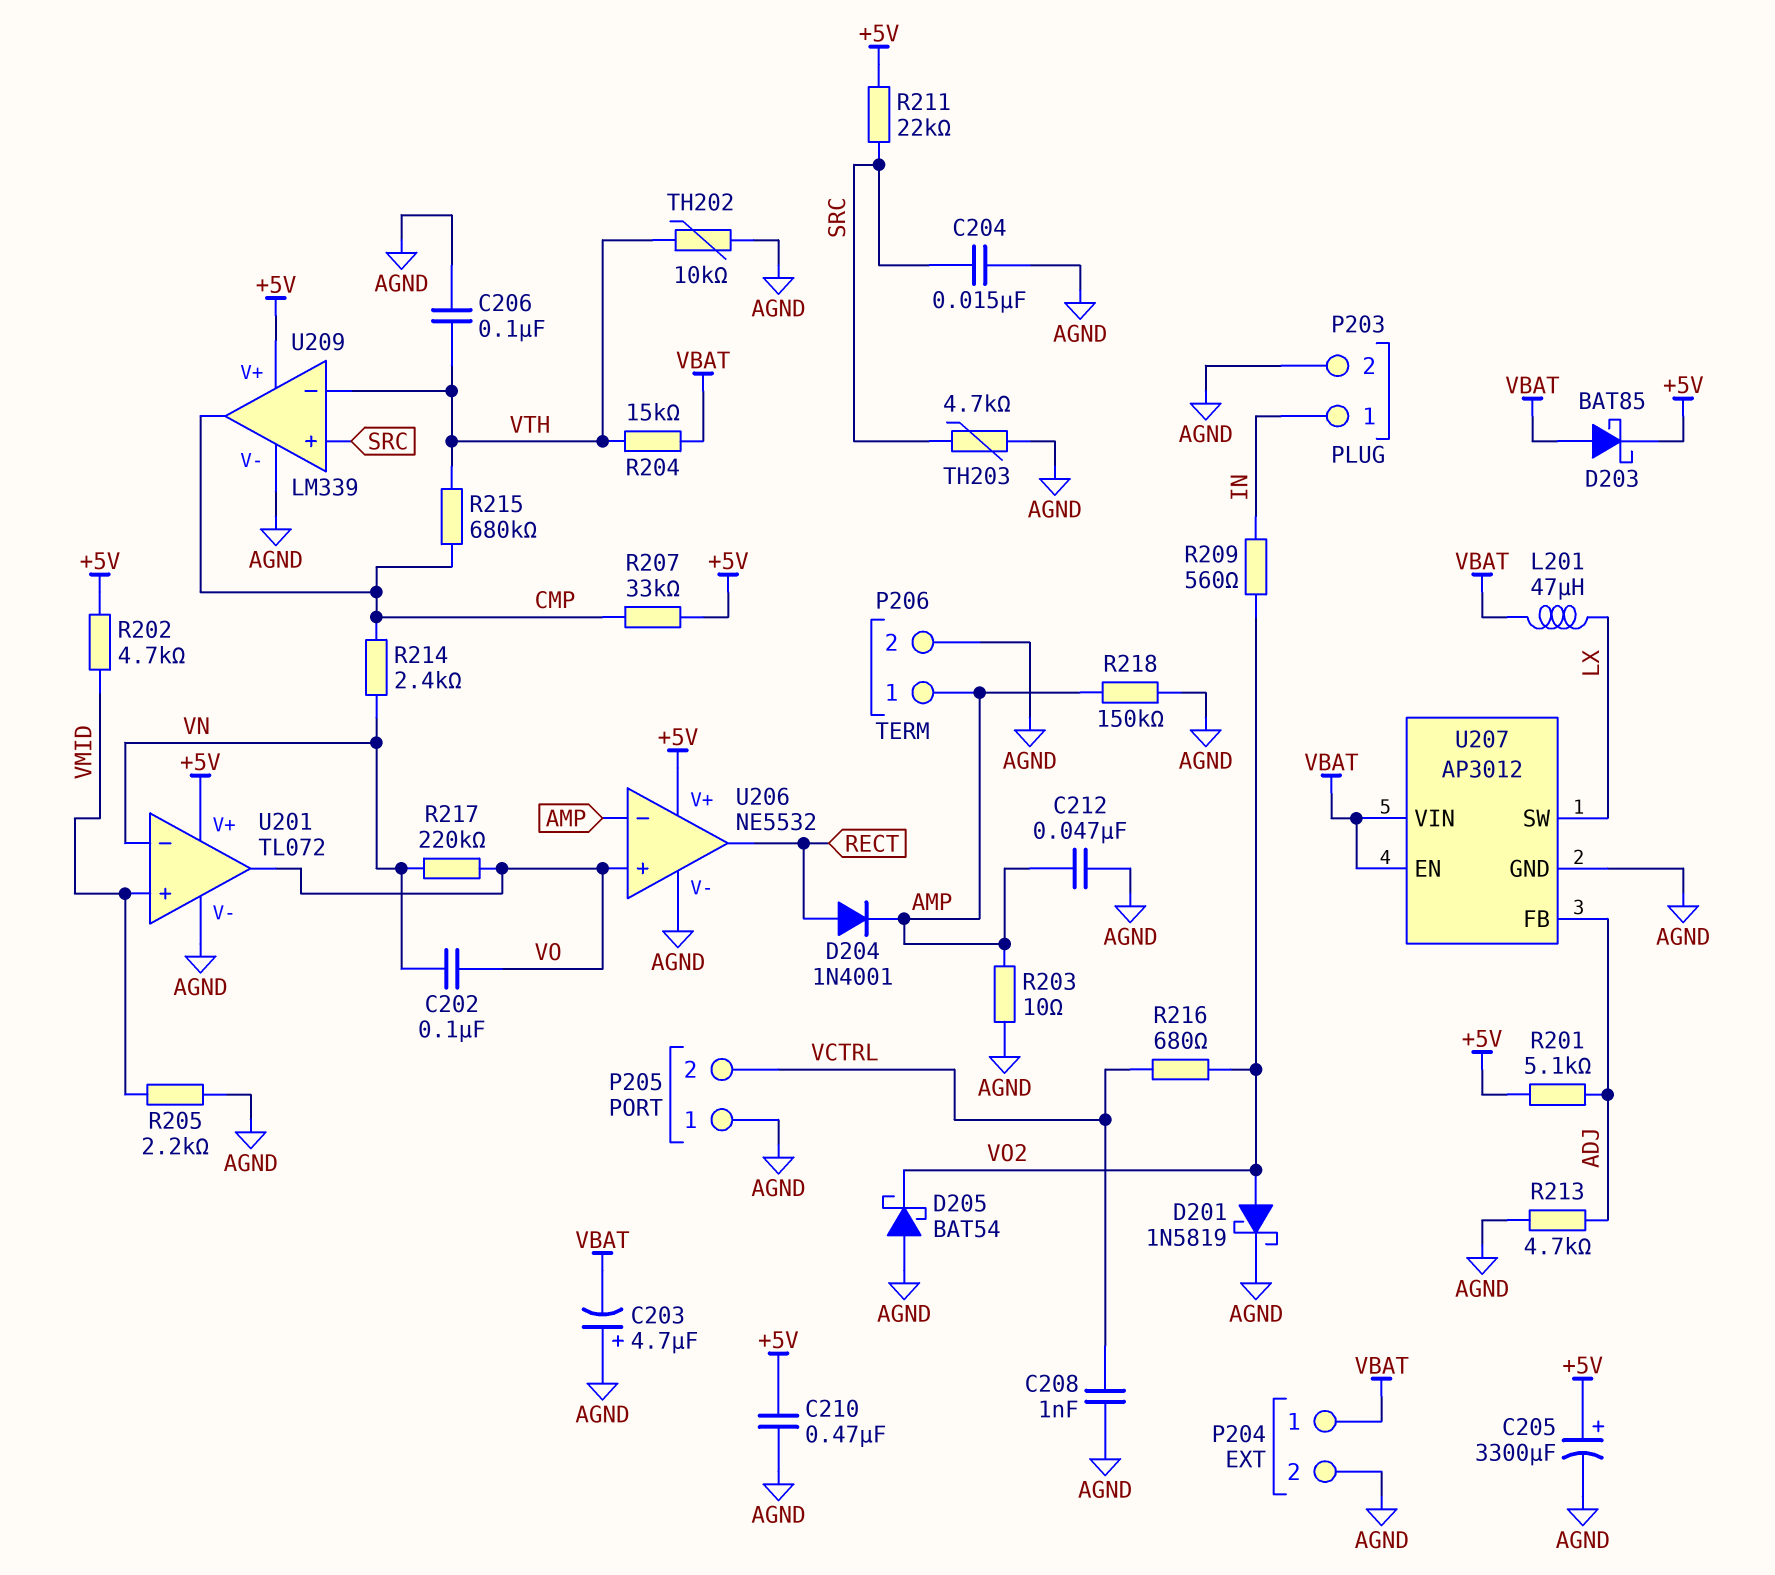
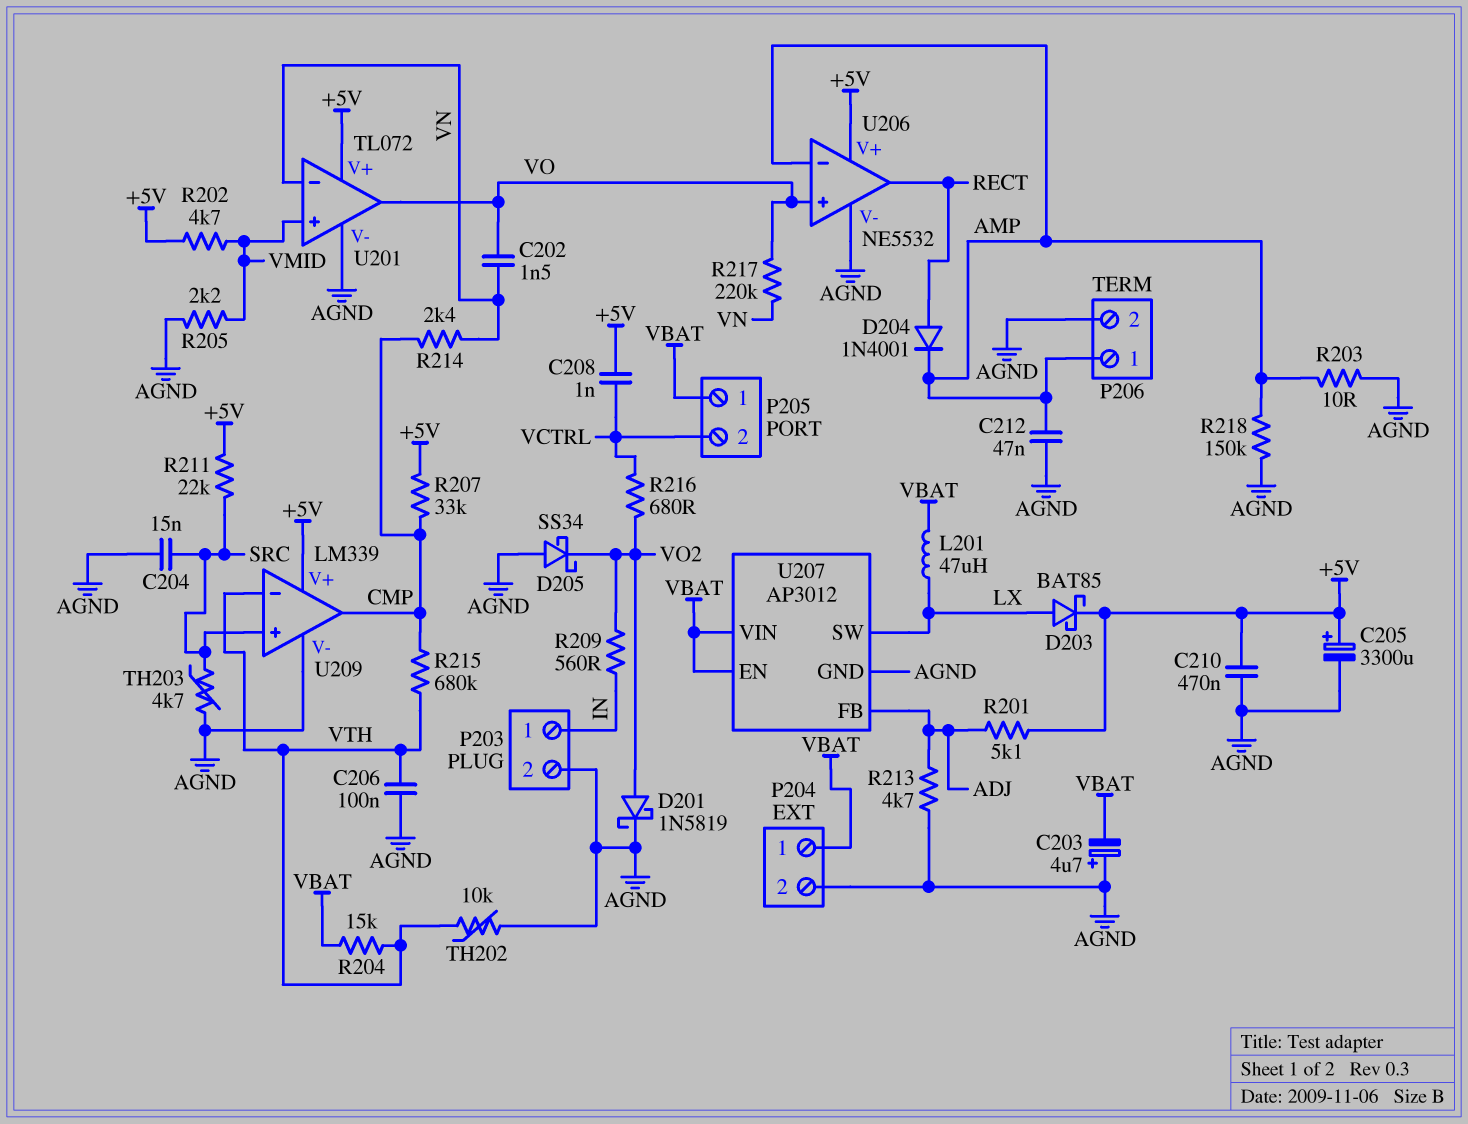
C202: 100nF (VN, VO) -> 1.5nF (VN, VO)
C208: 1nF (AGND, VCTRL) -> 1nF (+5V, VCTRL)
D203: schottky BAT85 (A VBAT, K +5V) -> schottky BAT85 (A LX, K +5V)
D205: schottky BAT54 (A AGND, K VO2) -> schottky SS34 (A AGND, K VO2)
P205 pin 1: AGND -> VBAT

